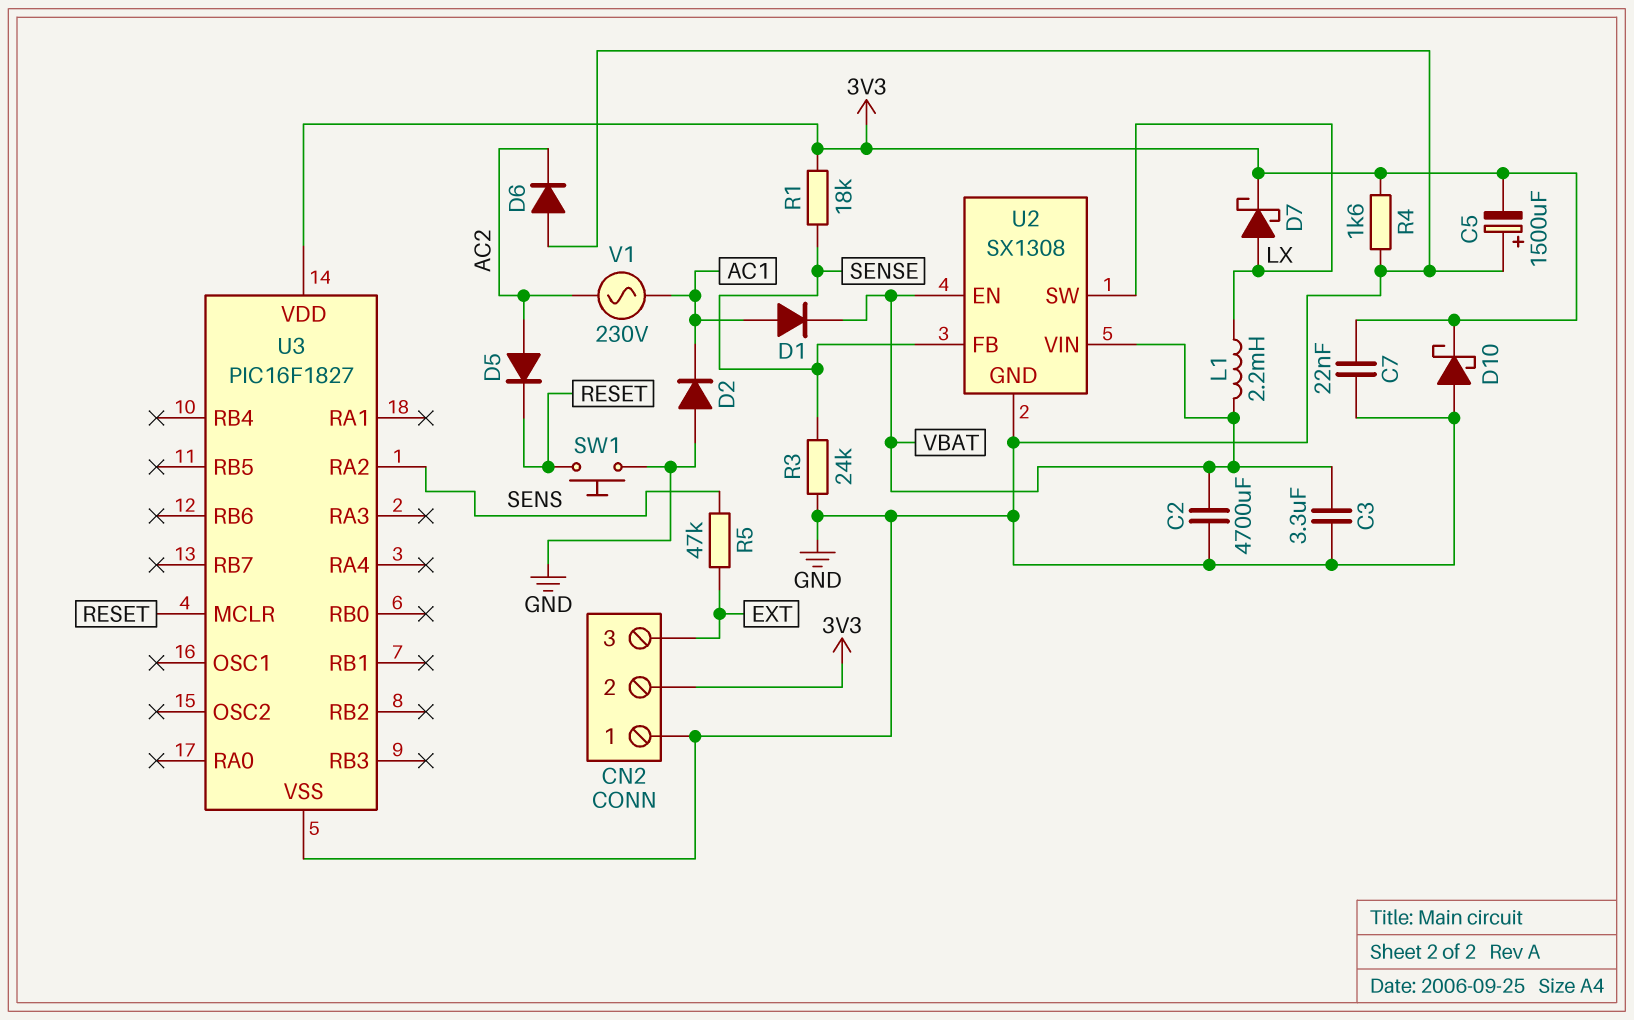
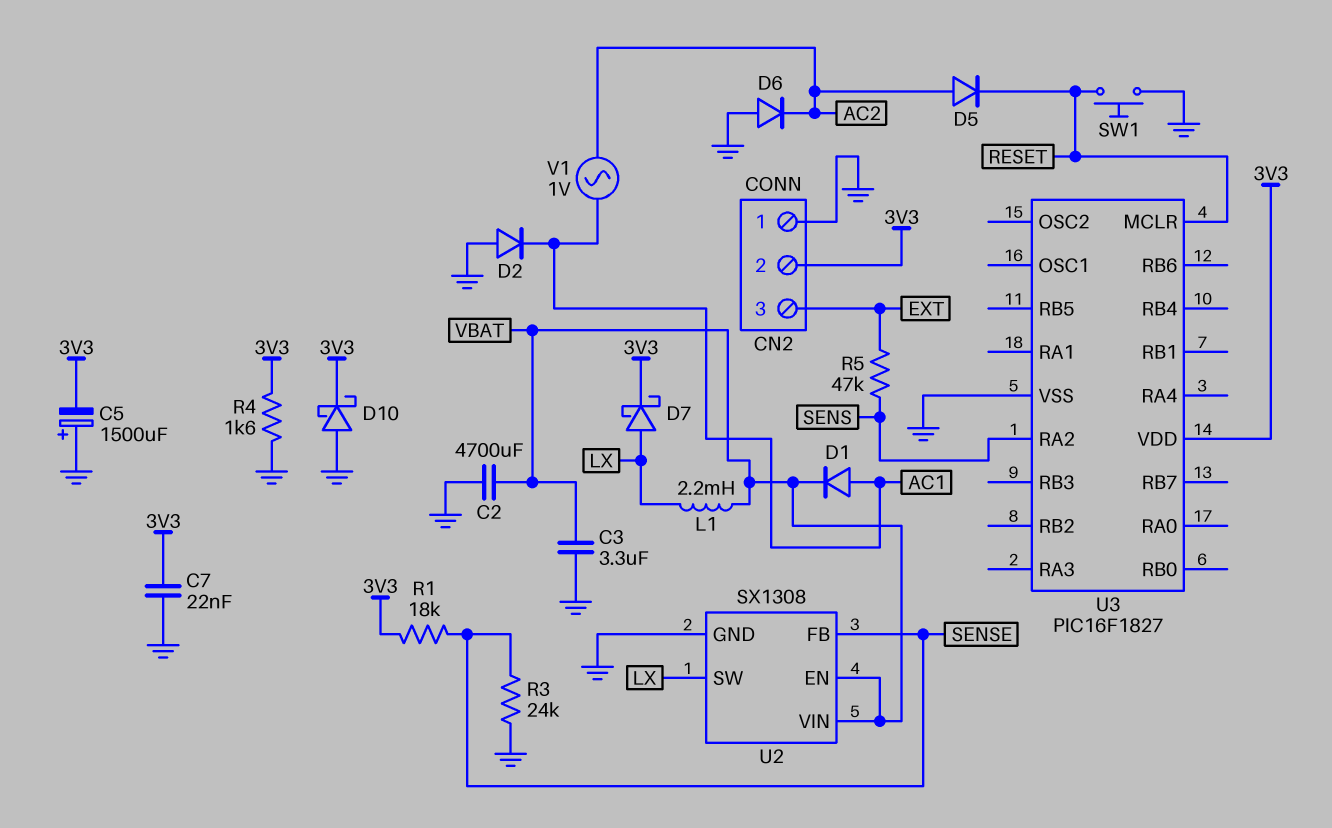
V1: AC 230V (AC1, AC2) -> AC 1V (AC1, AC2)

